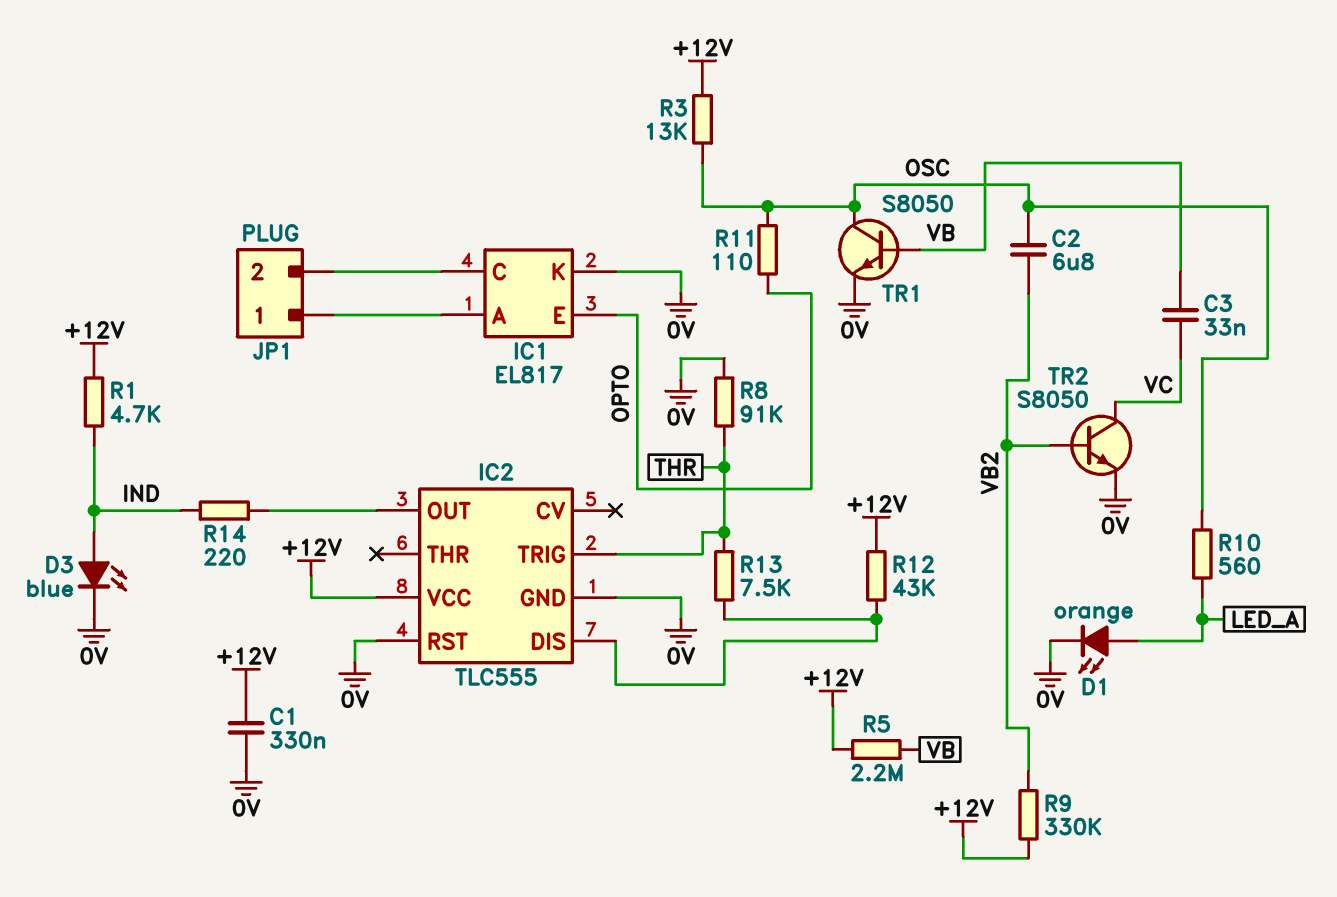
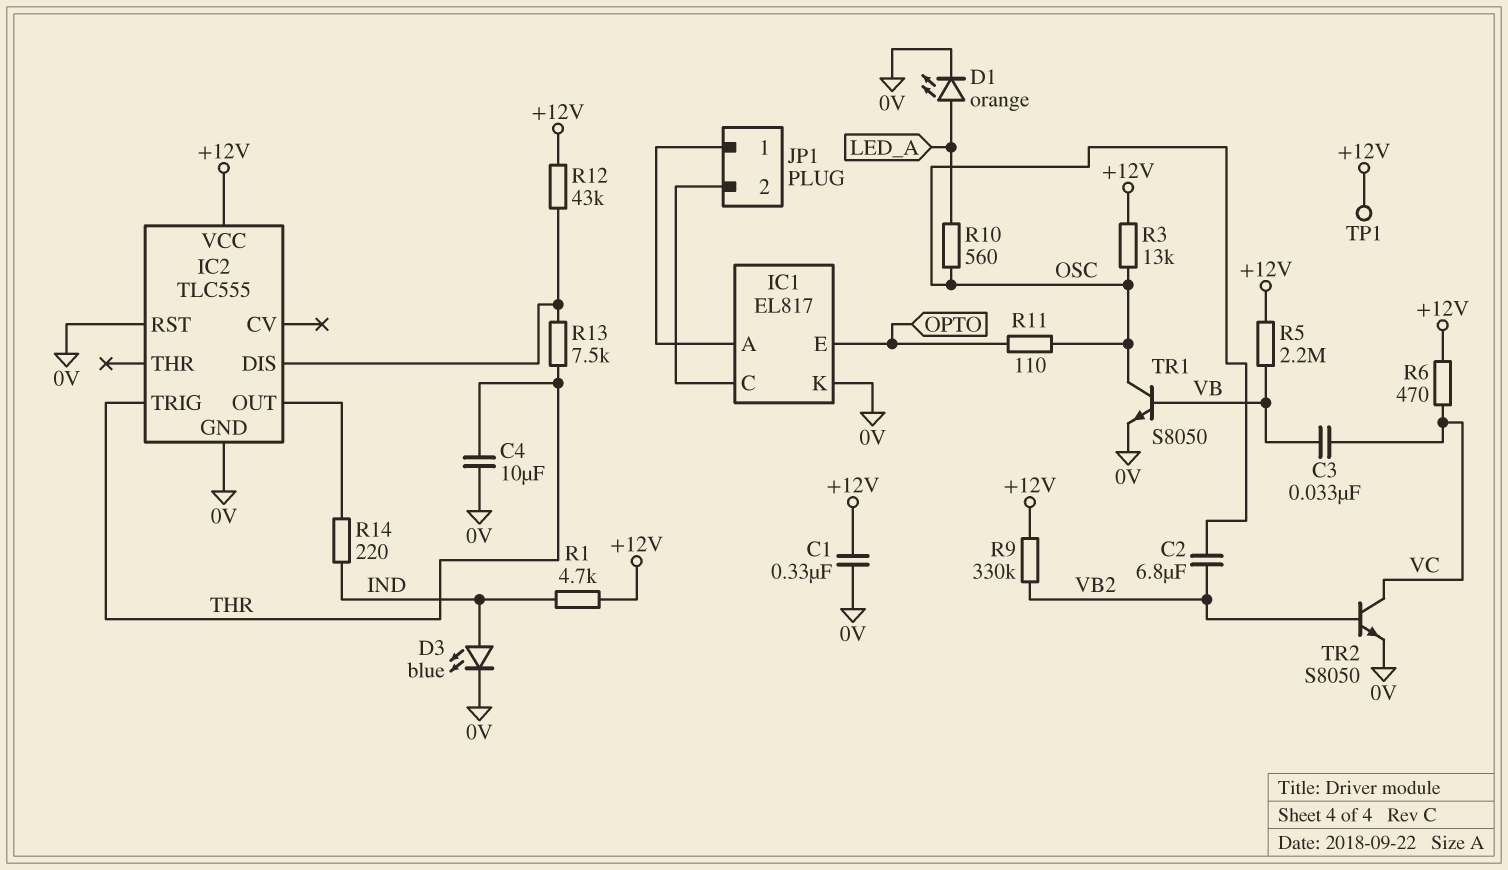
C4: none -> 10uF (0V, THR)
R6: none -> 470 (+12V, VC)
R8: 91k (0V, THR) -> none
TP1: none -> test point (+12V)

